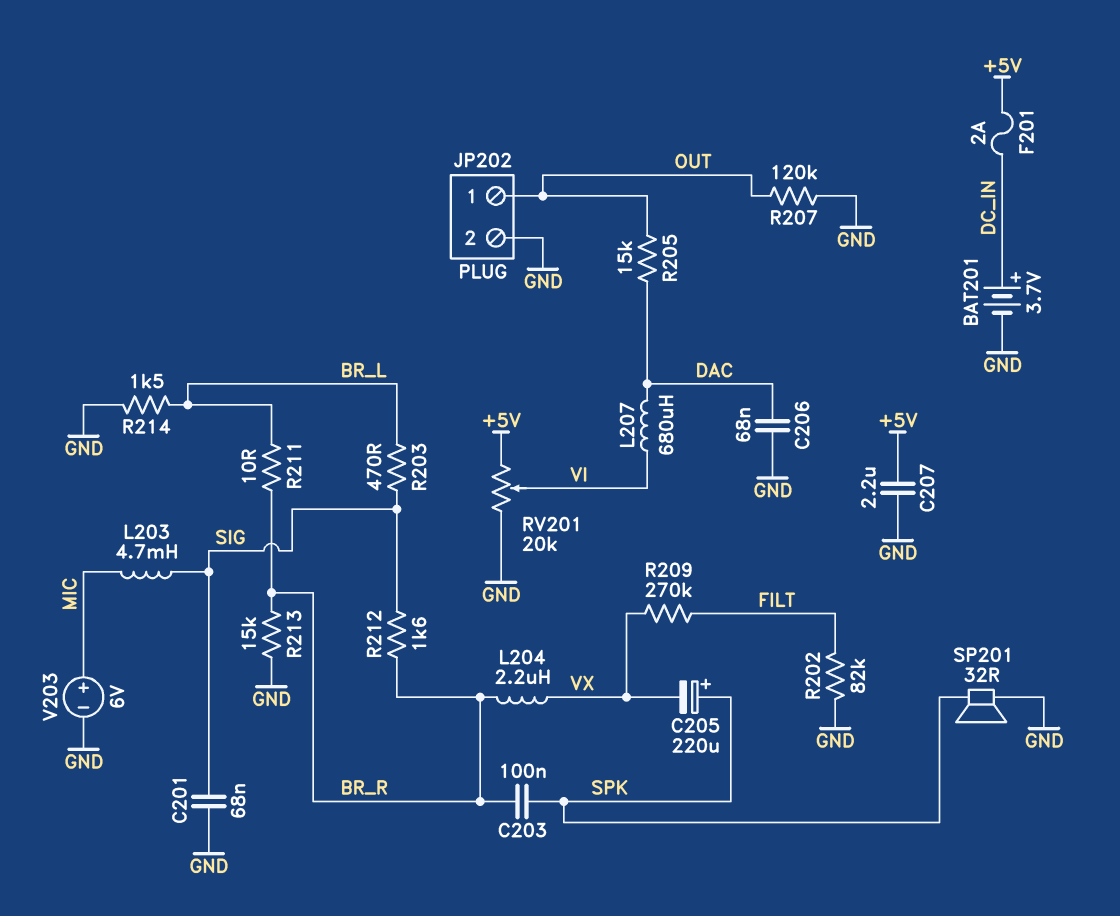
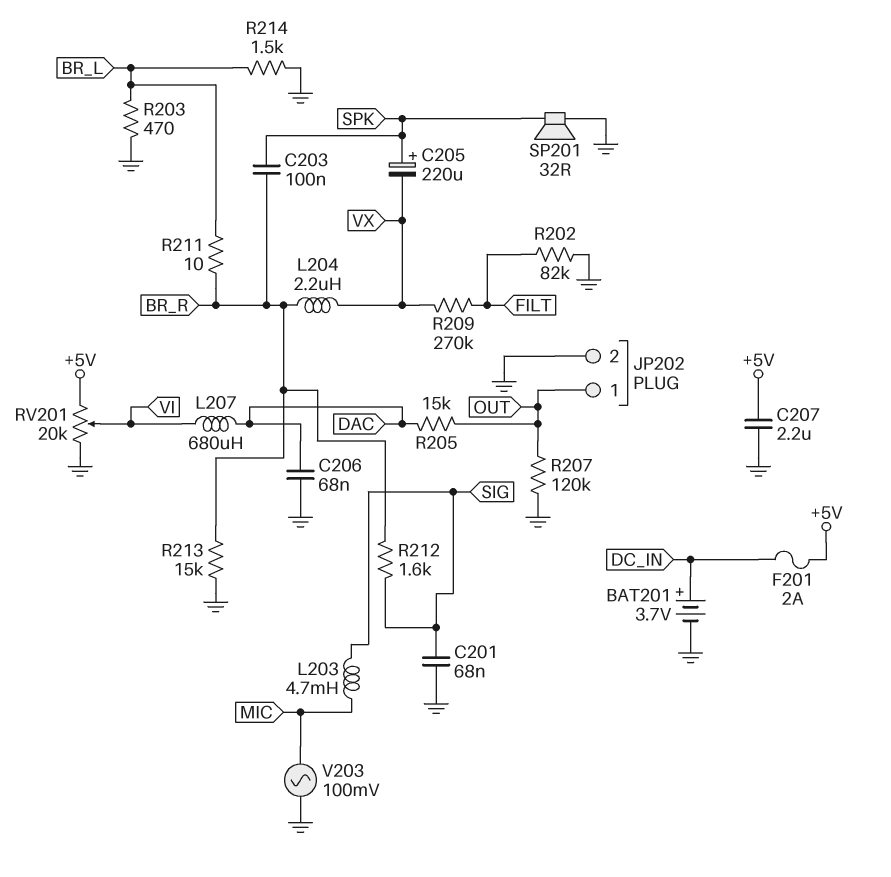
R203: 470 (BR_L, SIG) -> 470 (BR_L, GND)
V203: 6V (plus MIC, minus GND) -> AC 100mV (GND, MIC)

